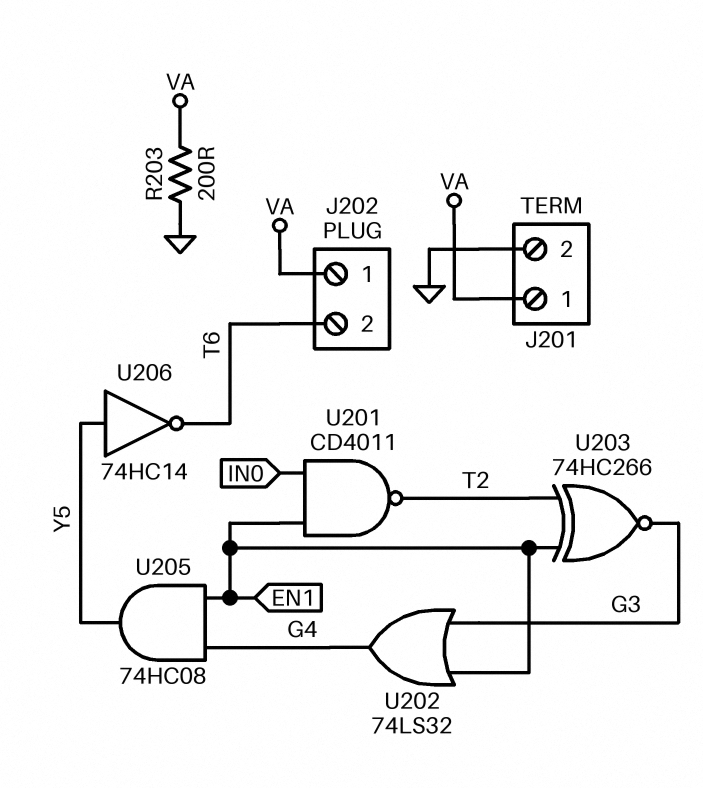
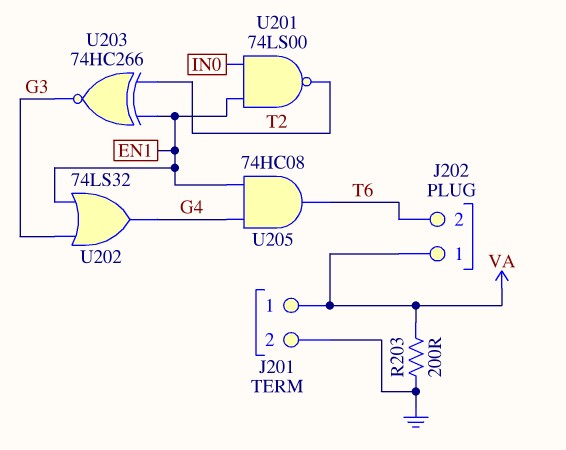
U201: NAND CD4011 (in EN1, in IN0, out T2) -> NAND 74LS00 (in EN1, in IN0, out T2)
U205: AND 74HC08 (in EN1, in G4, out Y5) -> AND 74HC08 (in EN1, in G4, out T6)
U206: NOT 74HC14 (in Y5, out T6) -> none

